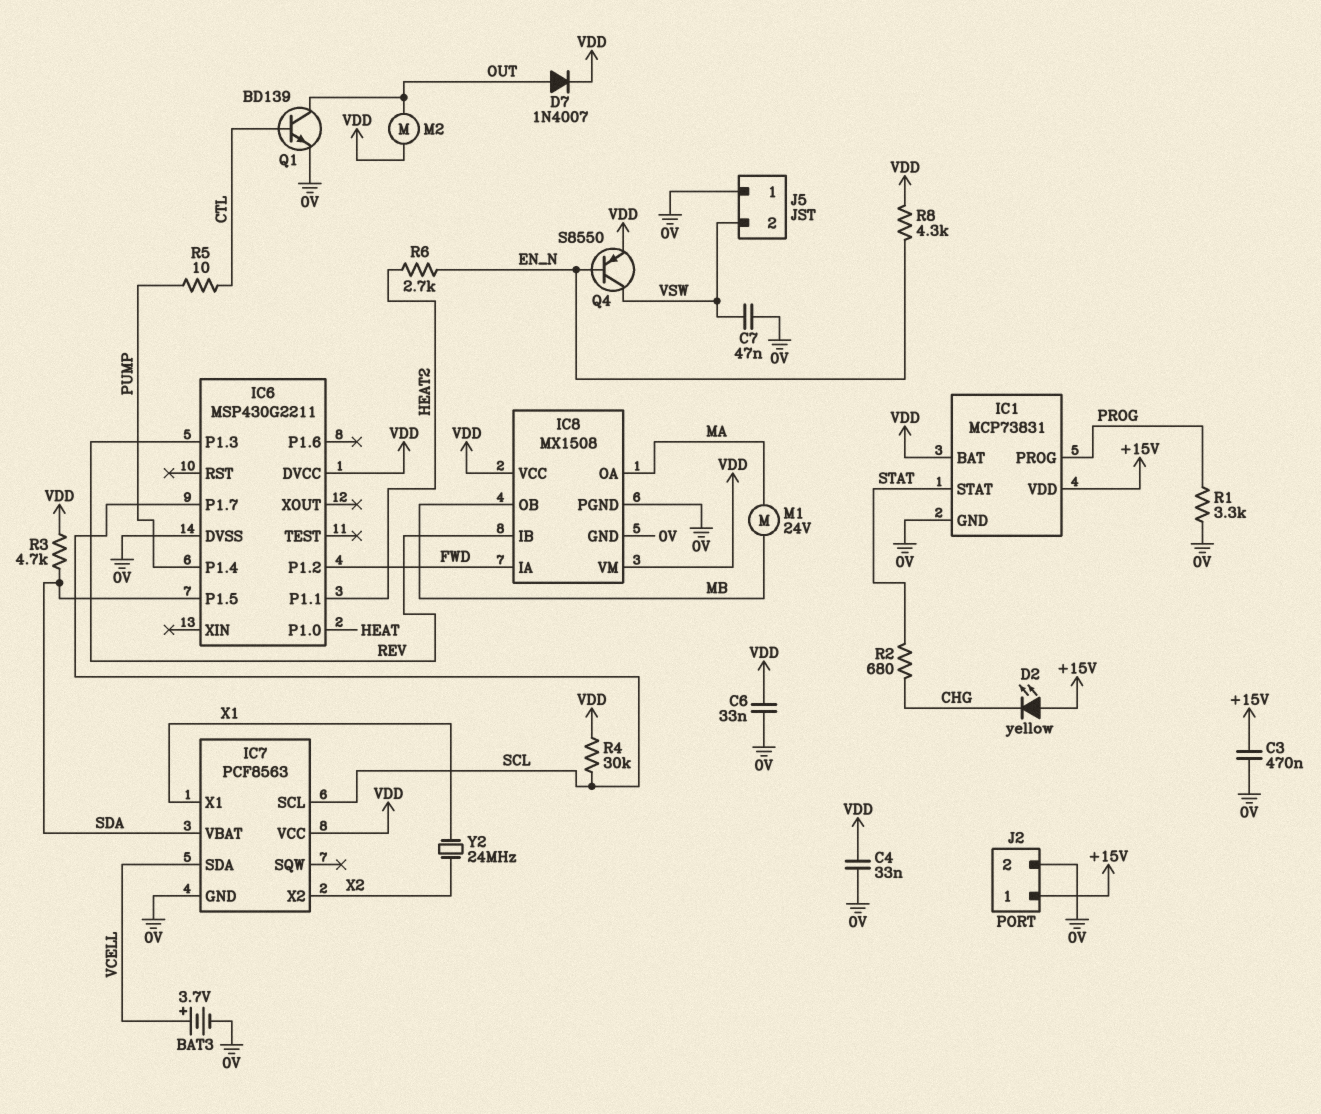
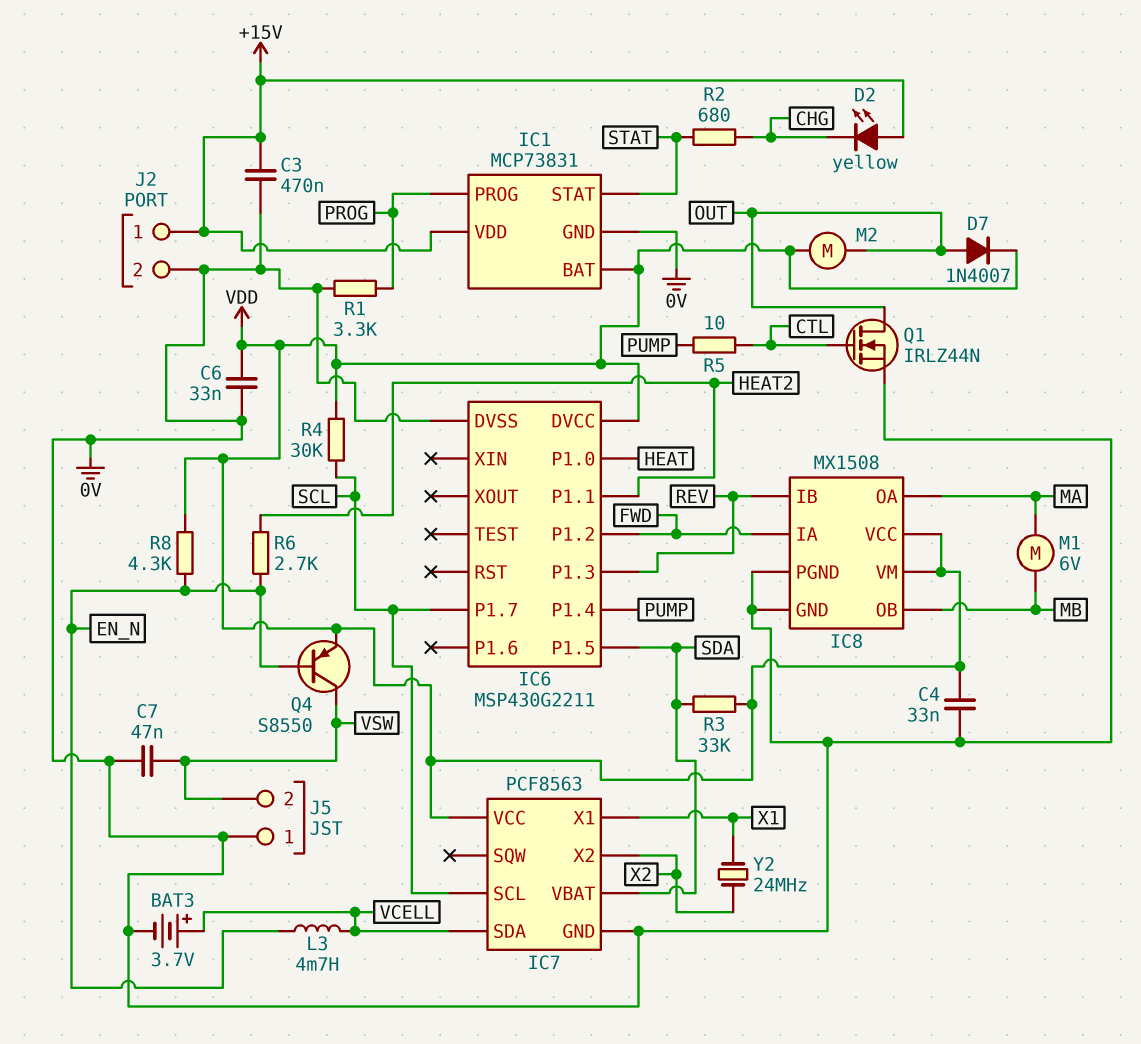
L3: none -> 4.7mH (EN_N, VCELL)
M1: motor 24V (MA, MB) -> motor 6V (MA, MB)
Q1: NPN BD139 (B CTL, C OUT, E 0V) -> NMOS IRLZ44N (G CTL, D OUT, S 0V)
R3: 4.7k (SDA, VDD) -> 33k (SDA, VDD)

